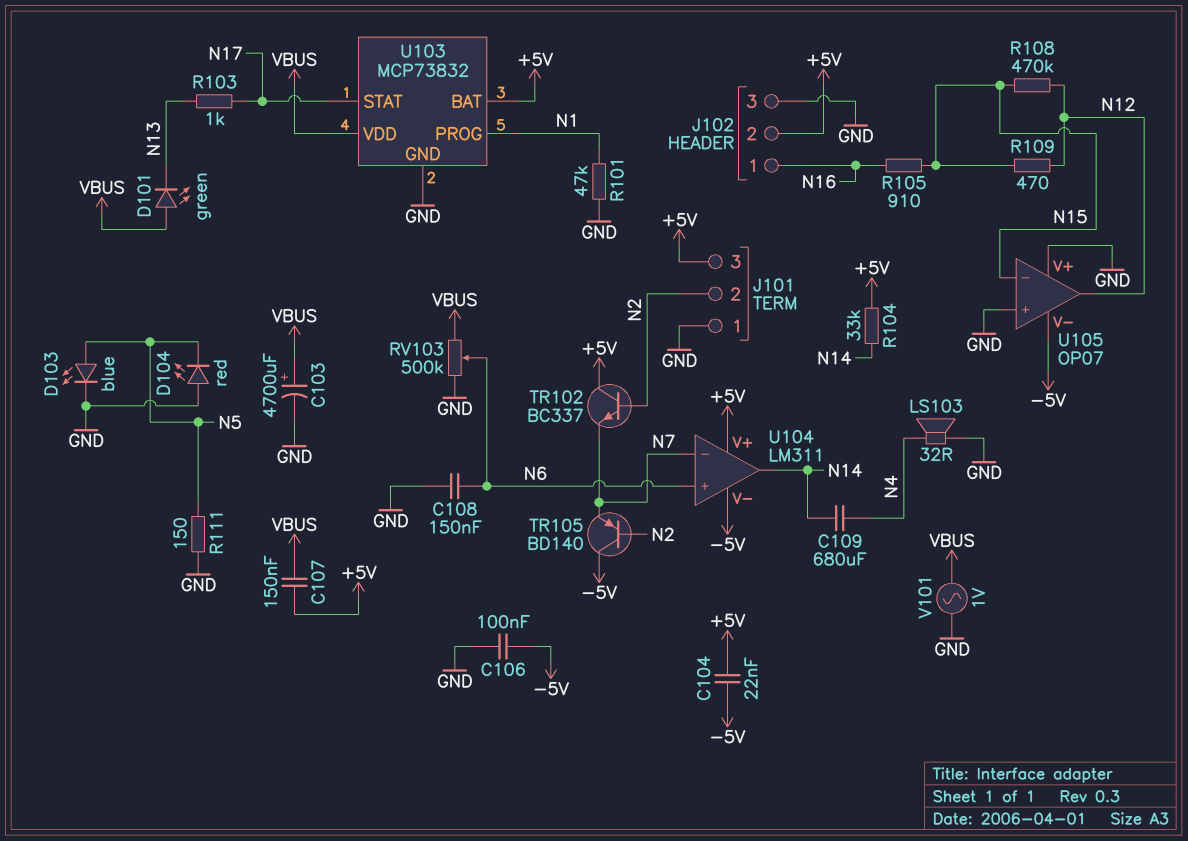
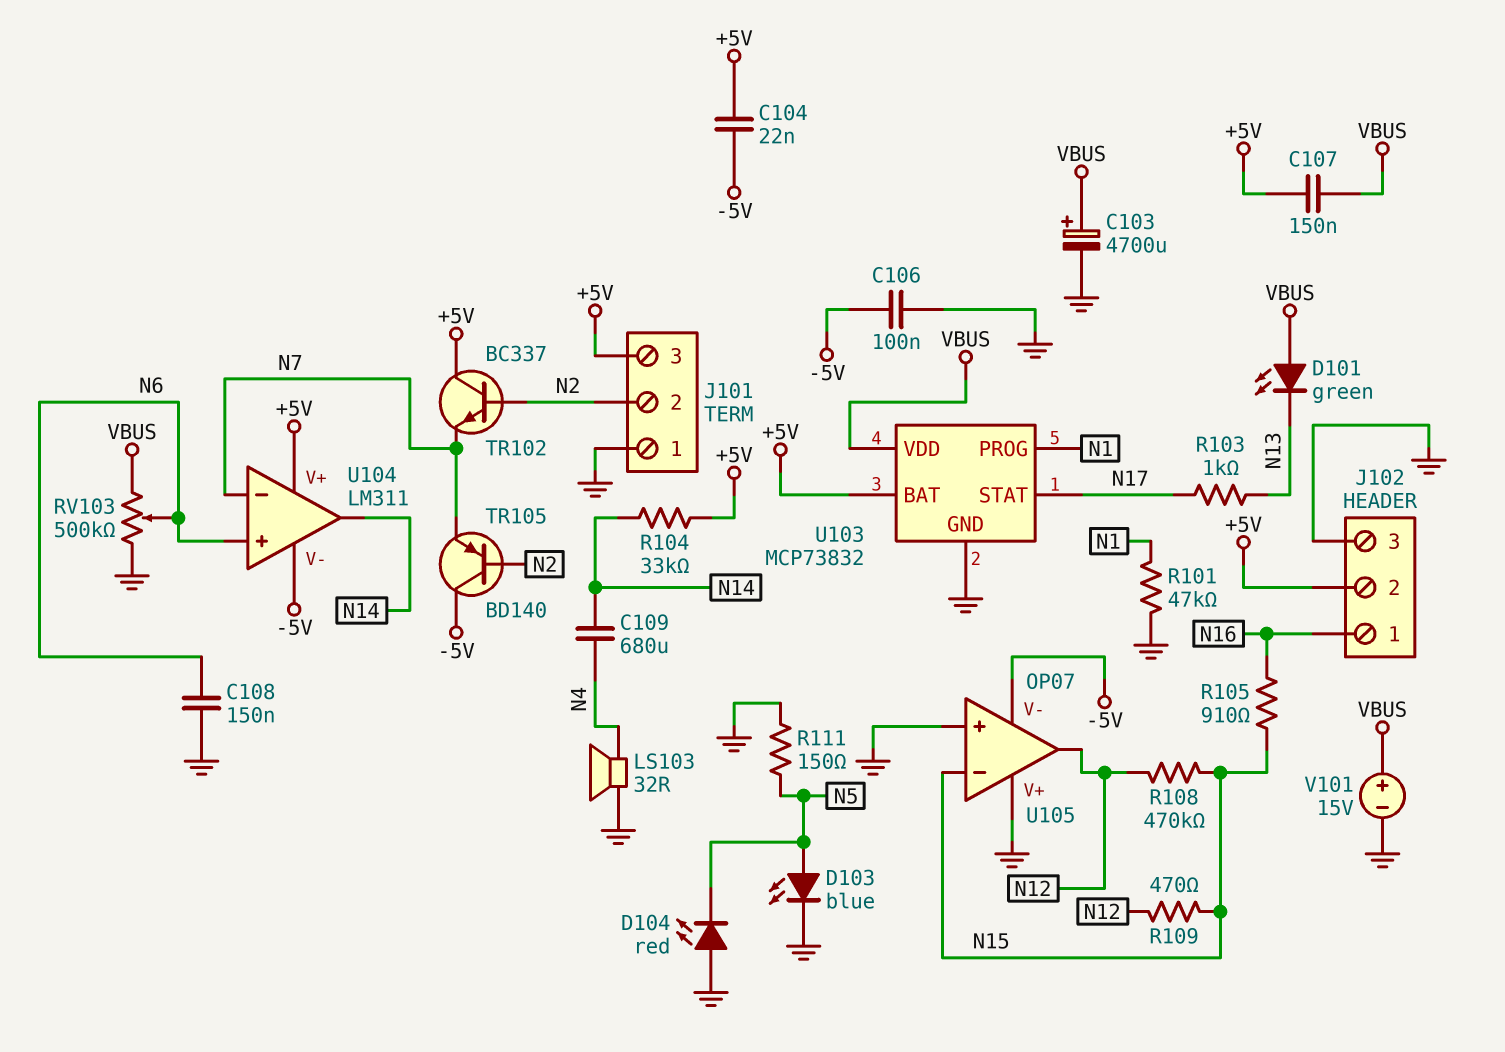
V101: AC 1V (GND, VBUS) -> 15V (plus VBUS, minus GND)

